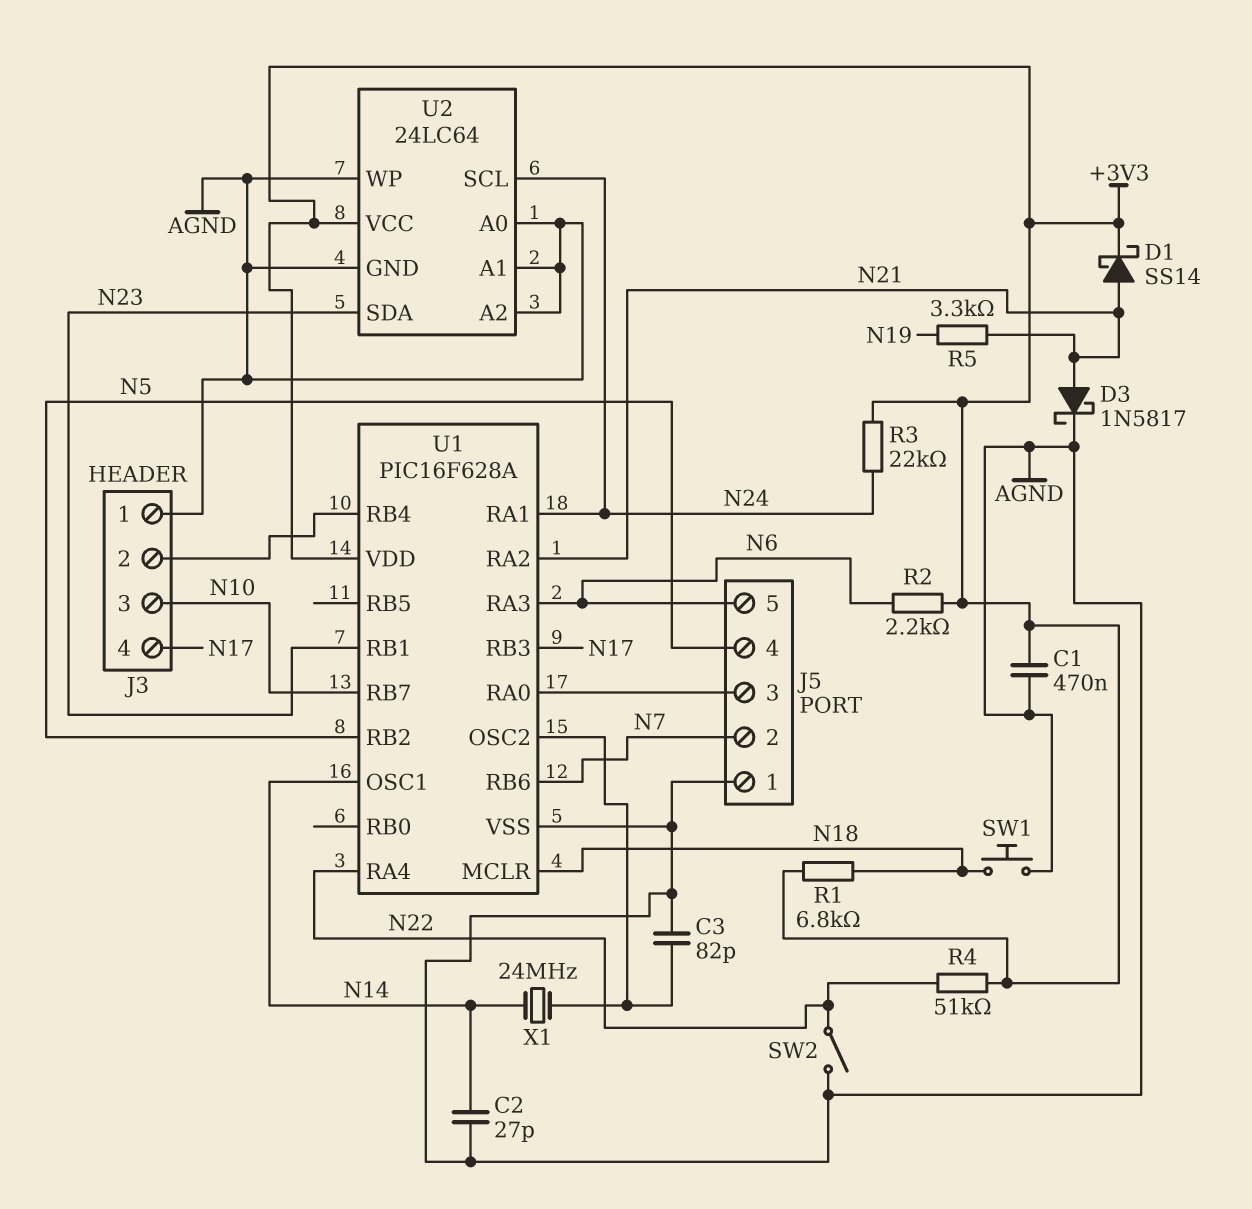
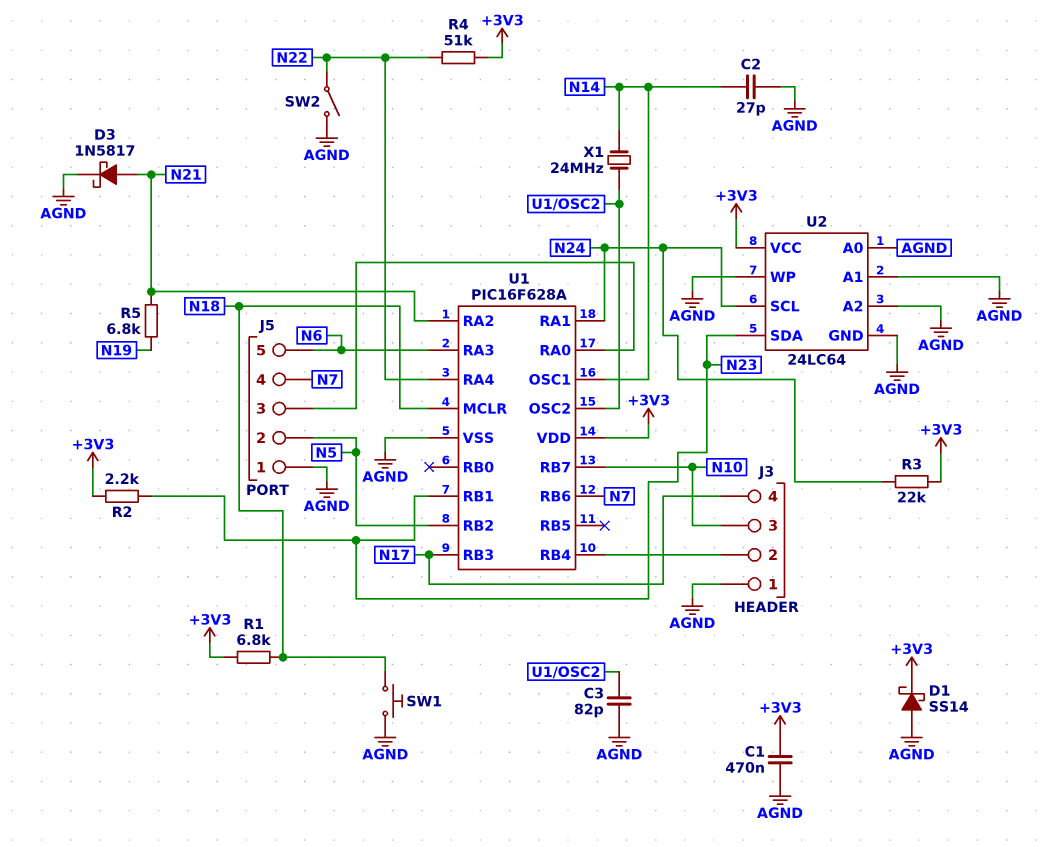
D1: schottky SS14 (A N21, K +3V3) -> schottky SS14 (A AGND, K +3V3)
J5 pin 2: N7 -> N5
J5 pin 4: N5 -> N7
R2: 2.2k (+3V3, N6) -> 2.2k (+3V3, N23)
R5: 3.3k (N19, N21) -> 6.8k (N19, N21)

